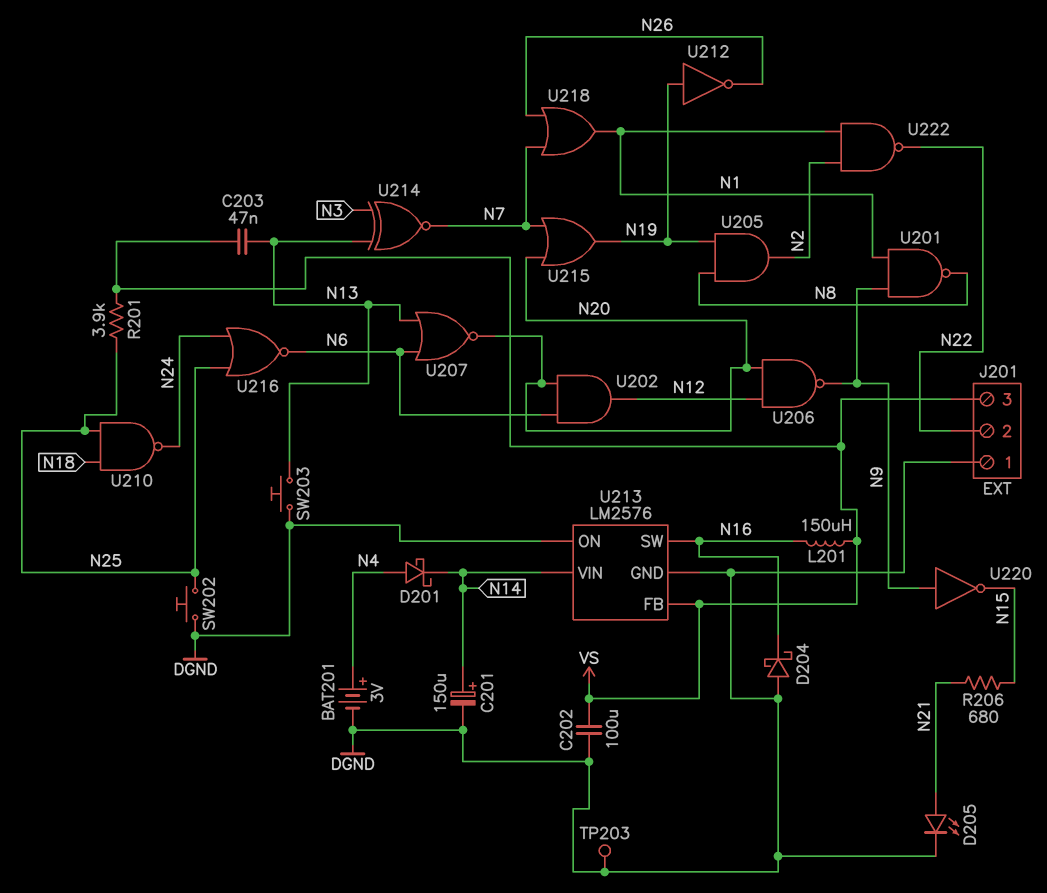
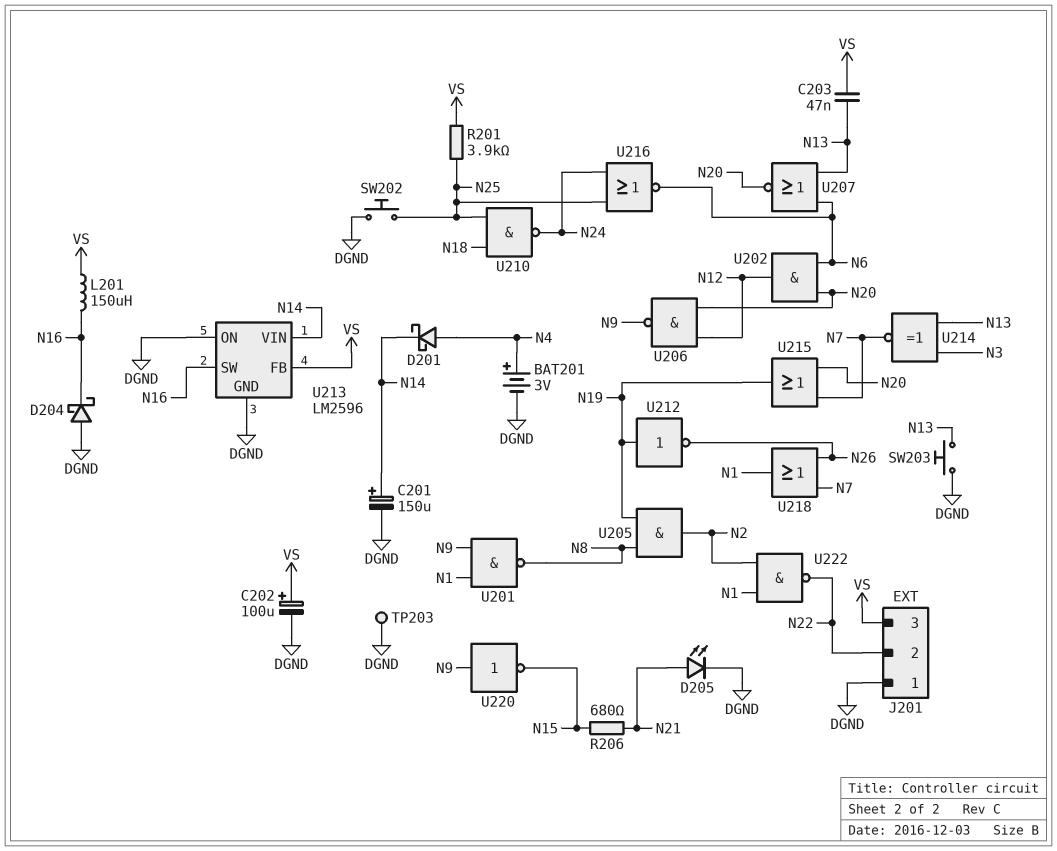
C202: 100uF (DGND, VS) -> 100uF (plus VS, minus DGND)
U213: LM2576 -> LM2596

